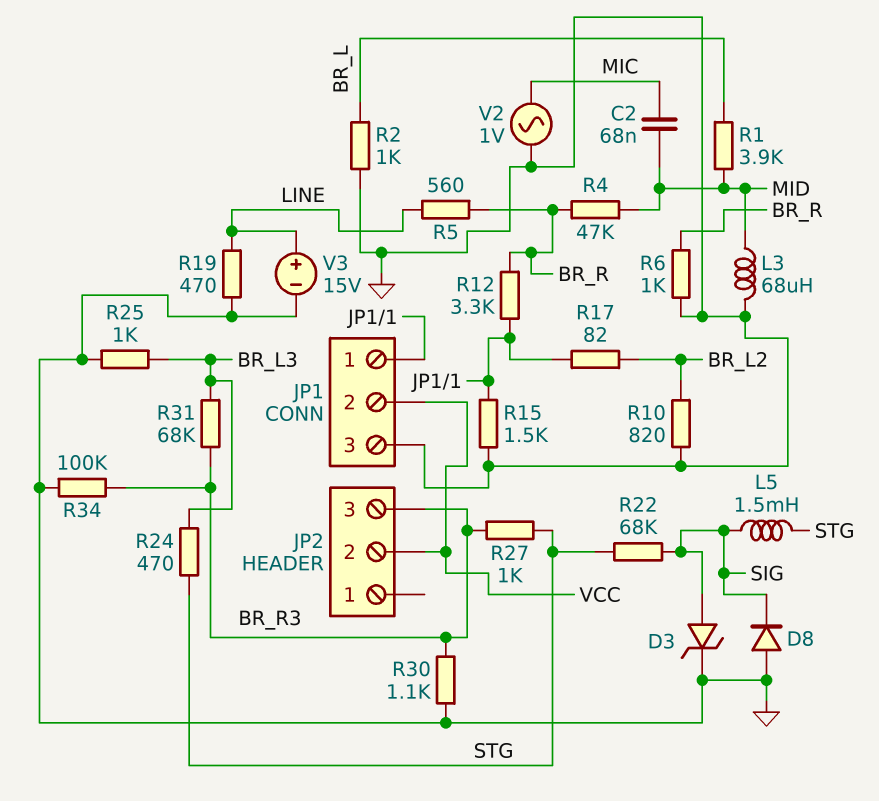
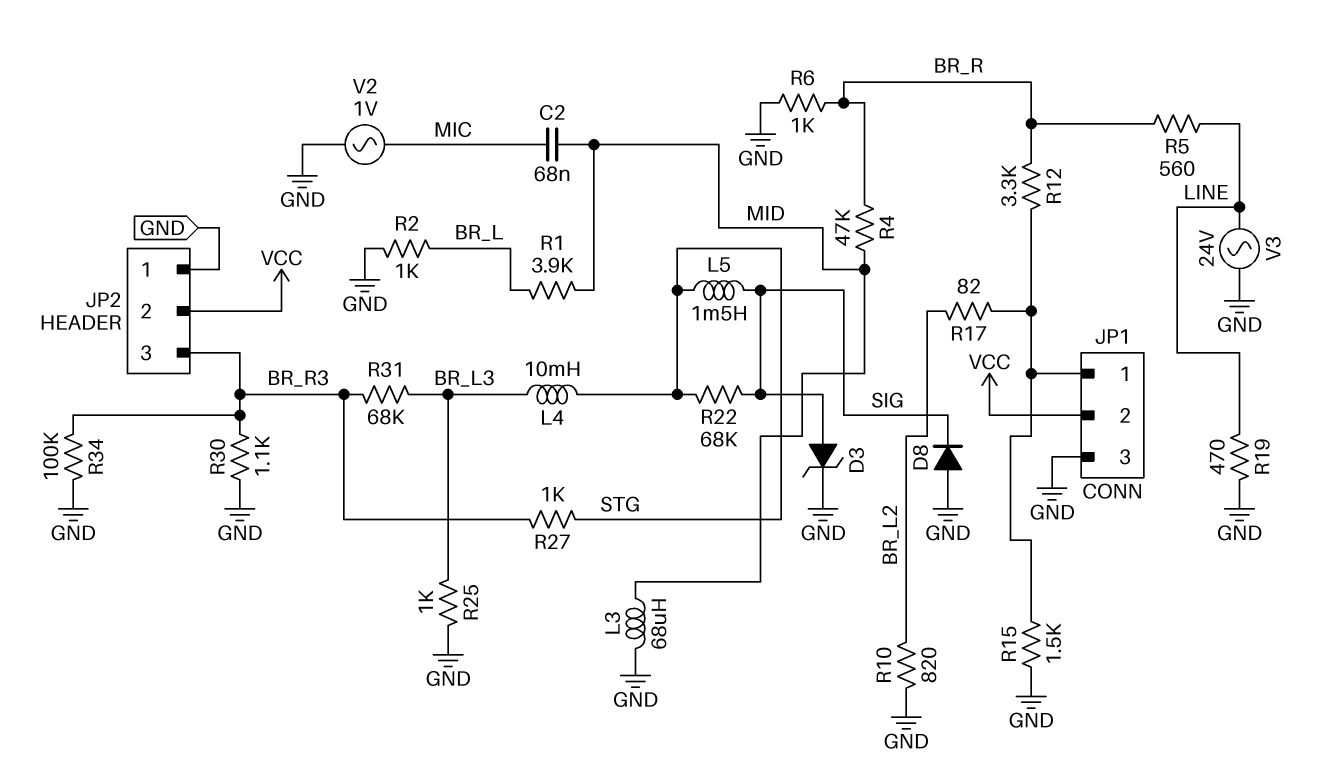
JP2 pin 1: none -> GND
L4: none -> 10mH (BR_L3, STG)
R24: 470 (BR_L3, STG) -> none
V3: 15V (plus LINE, minus GND) -> AC 24V (GND, LINE)

